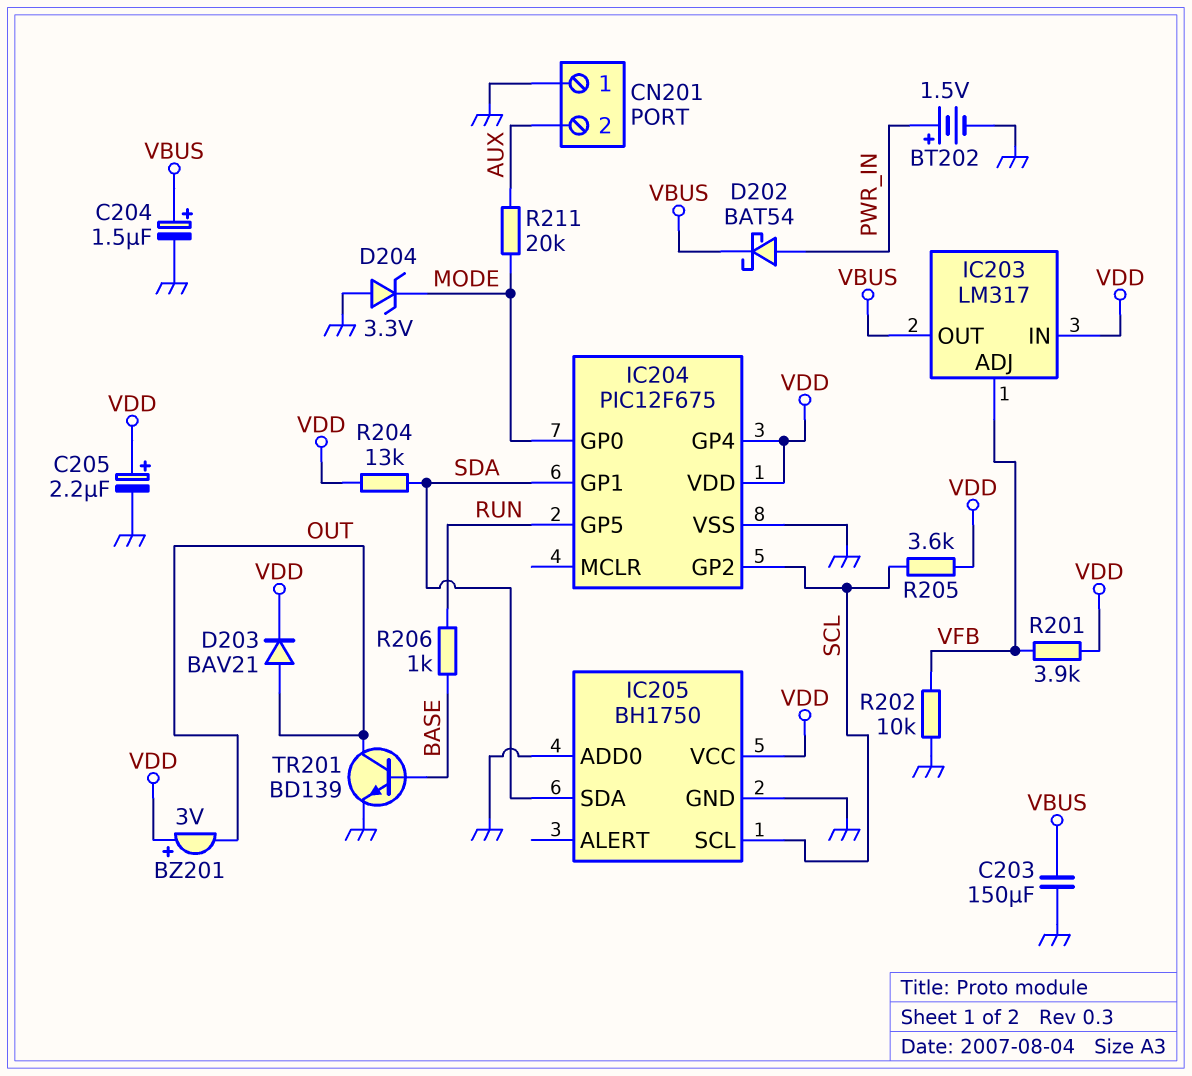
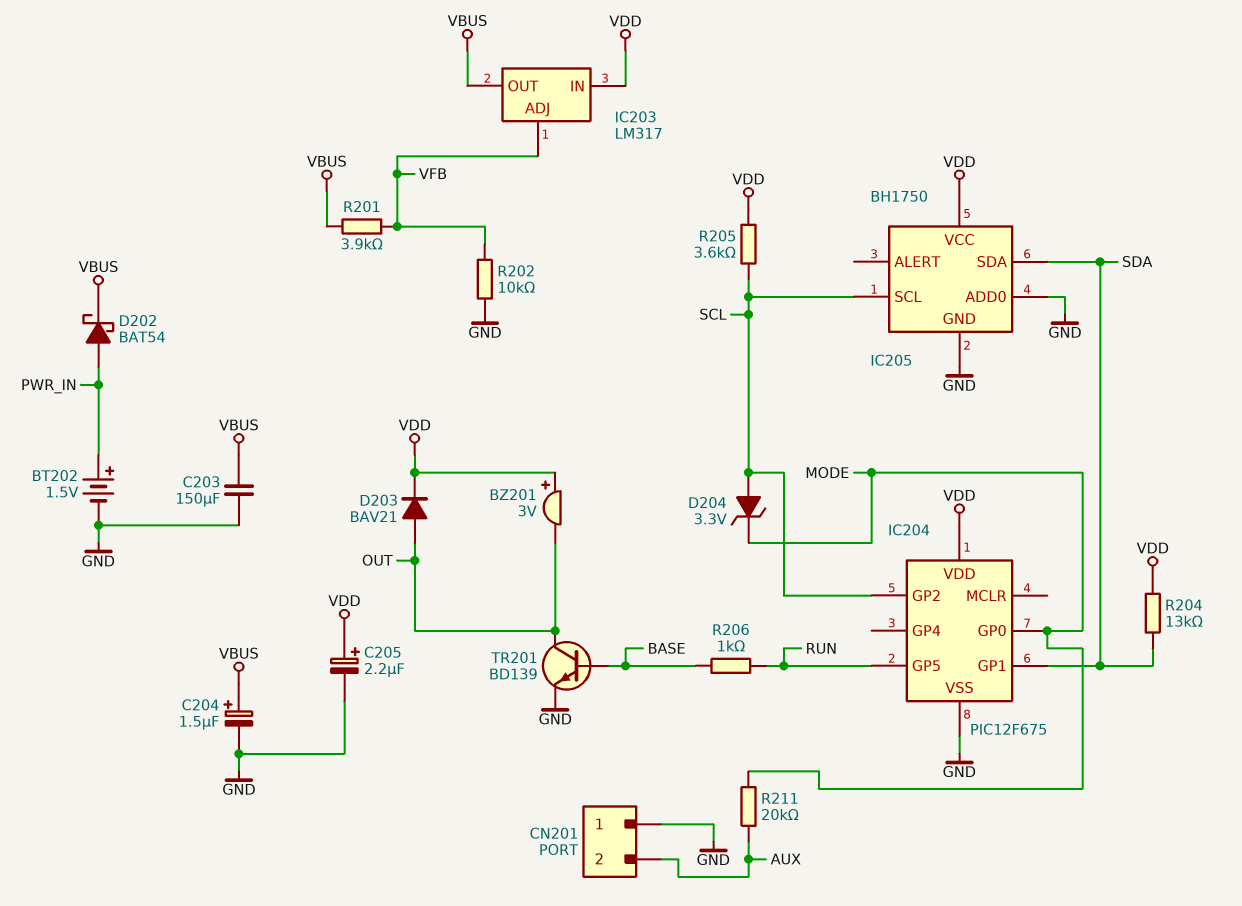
D204: zener 3.3V (A GND, K MODE) -> zener 3.3V (A SCL, K MODE)
IC204 pin GP4: VDD -> none
R201: 3.9k (VDD, VFB) -> 3.9k (VBUS, VFB)

